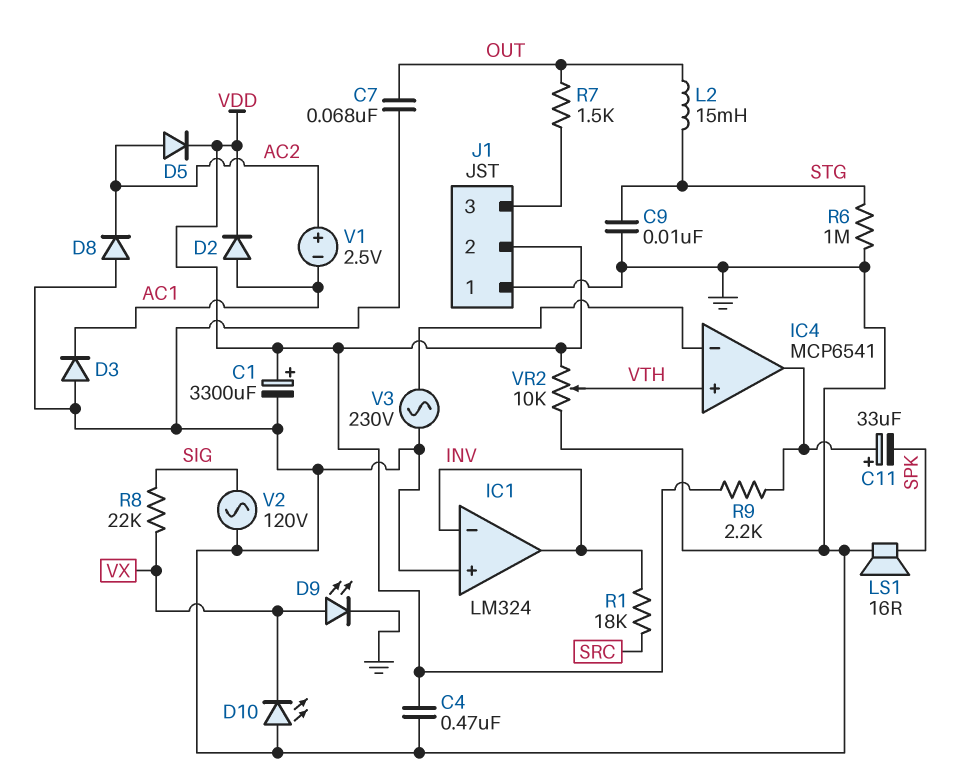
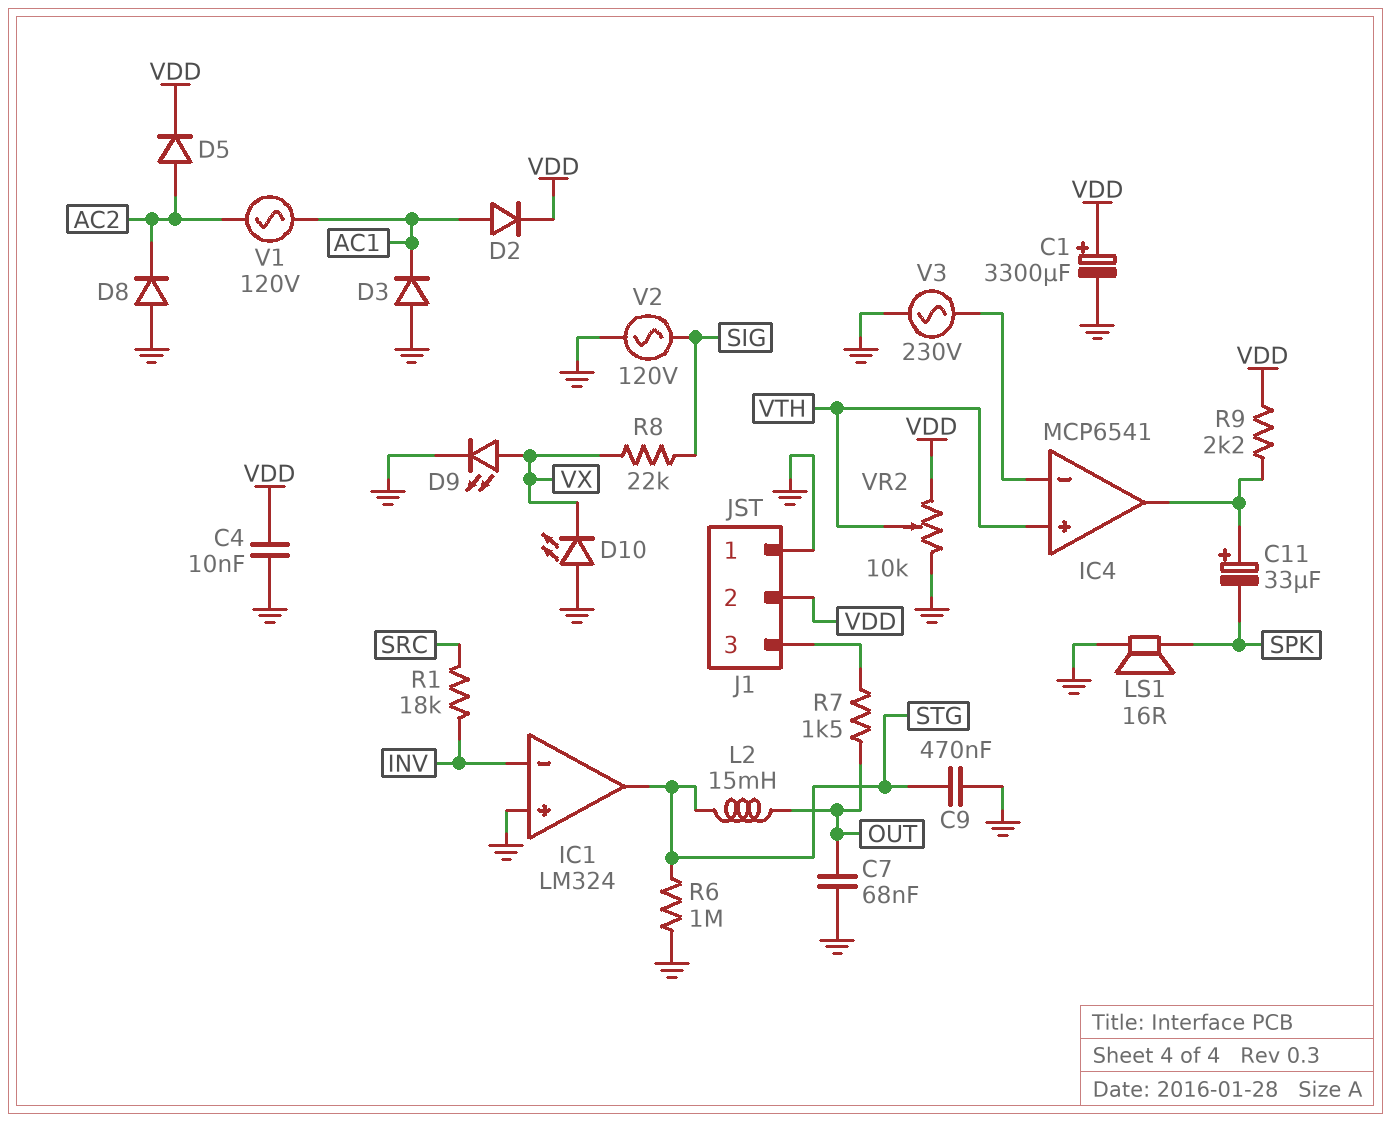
C4: 470nF (GND, VDD) -> 10nF (GND, VDD)
C9: 10nF (GND, STG) -> 470nF (GND, STG)
IC1 pin out: INV -> STG
V1: 2.5V (plus AC2, minus AC1) -> AC 120V (AC1, AC2)

